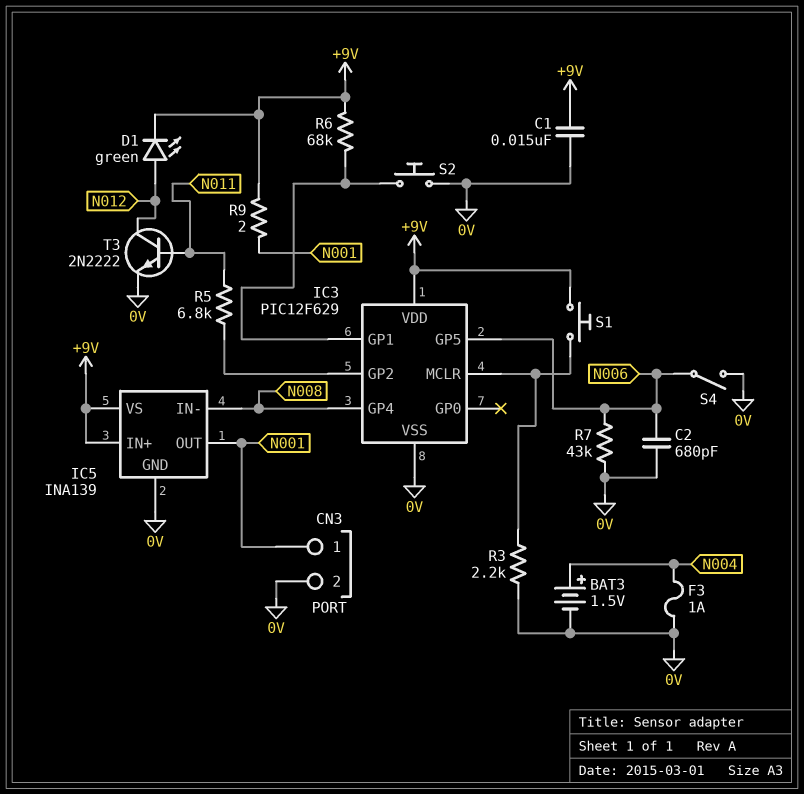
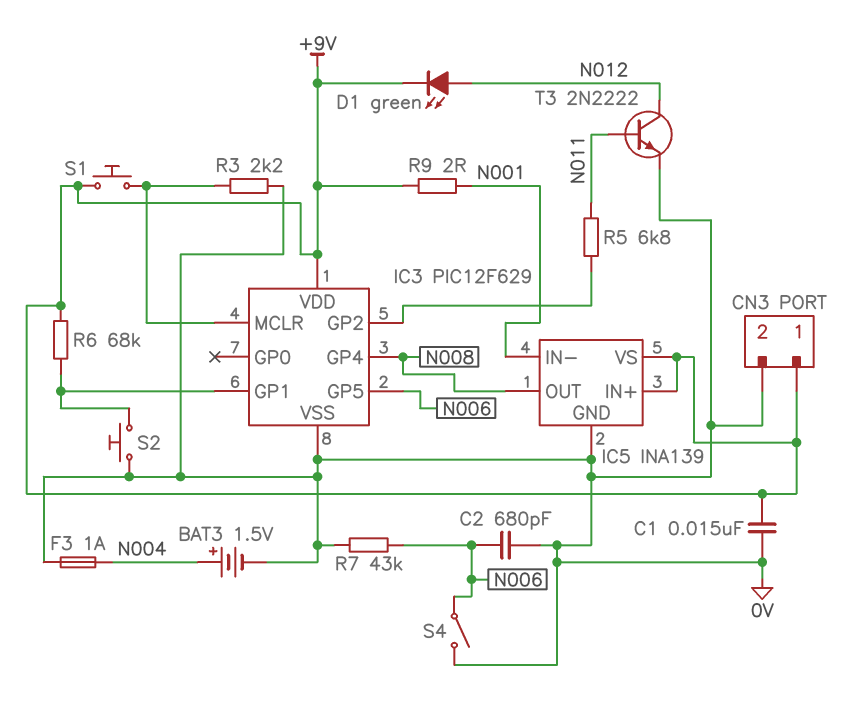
CN3 pin 1: N001 -> +9V
IC5 pin IN-: N008 -> N001
IC5 pin OUT: N001 -> N008

